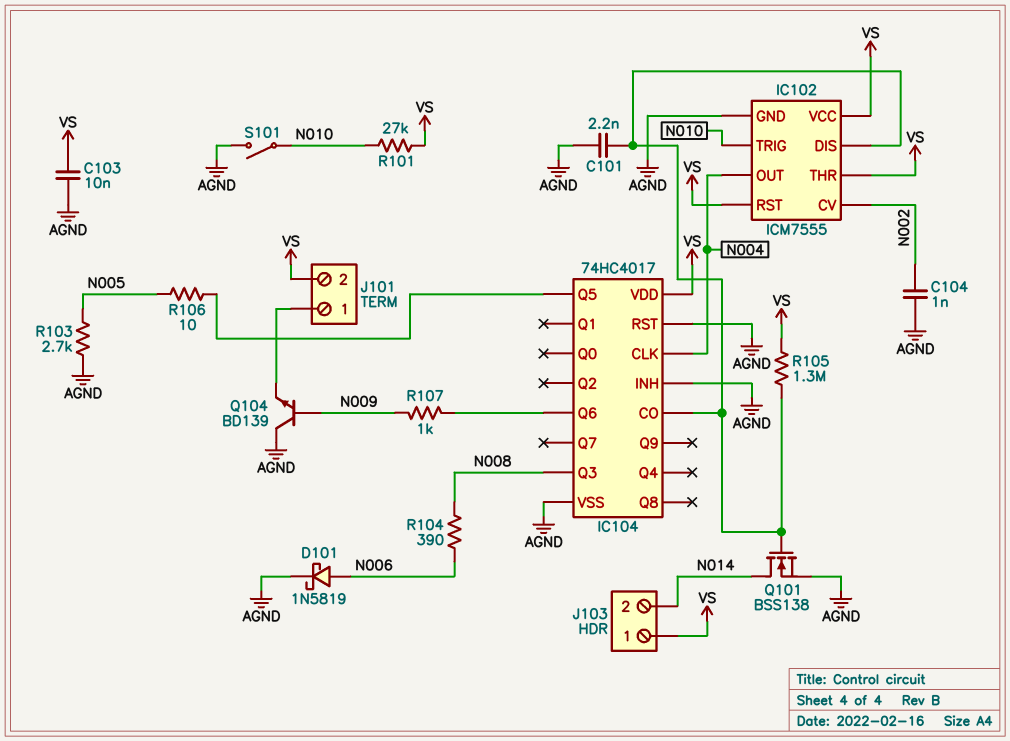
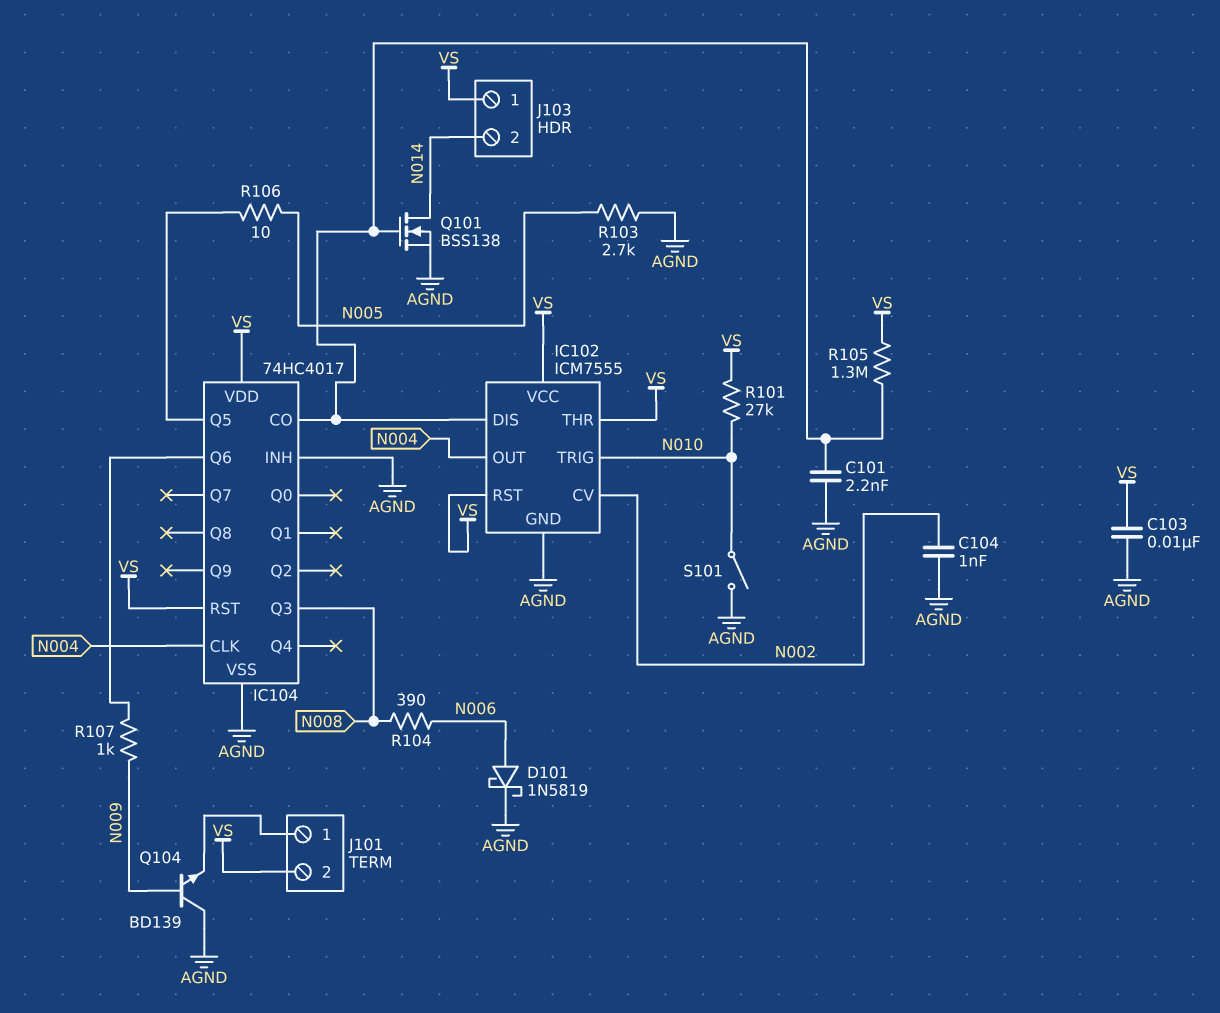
IC104 pin RST: AGND -> VS

